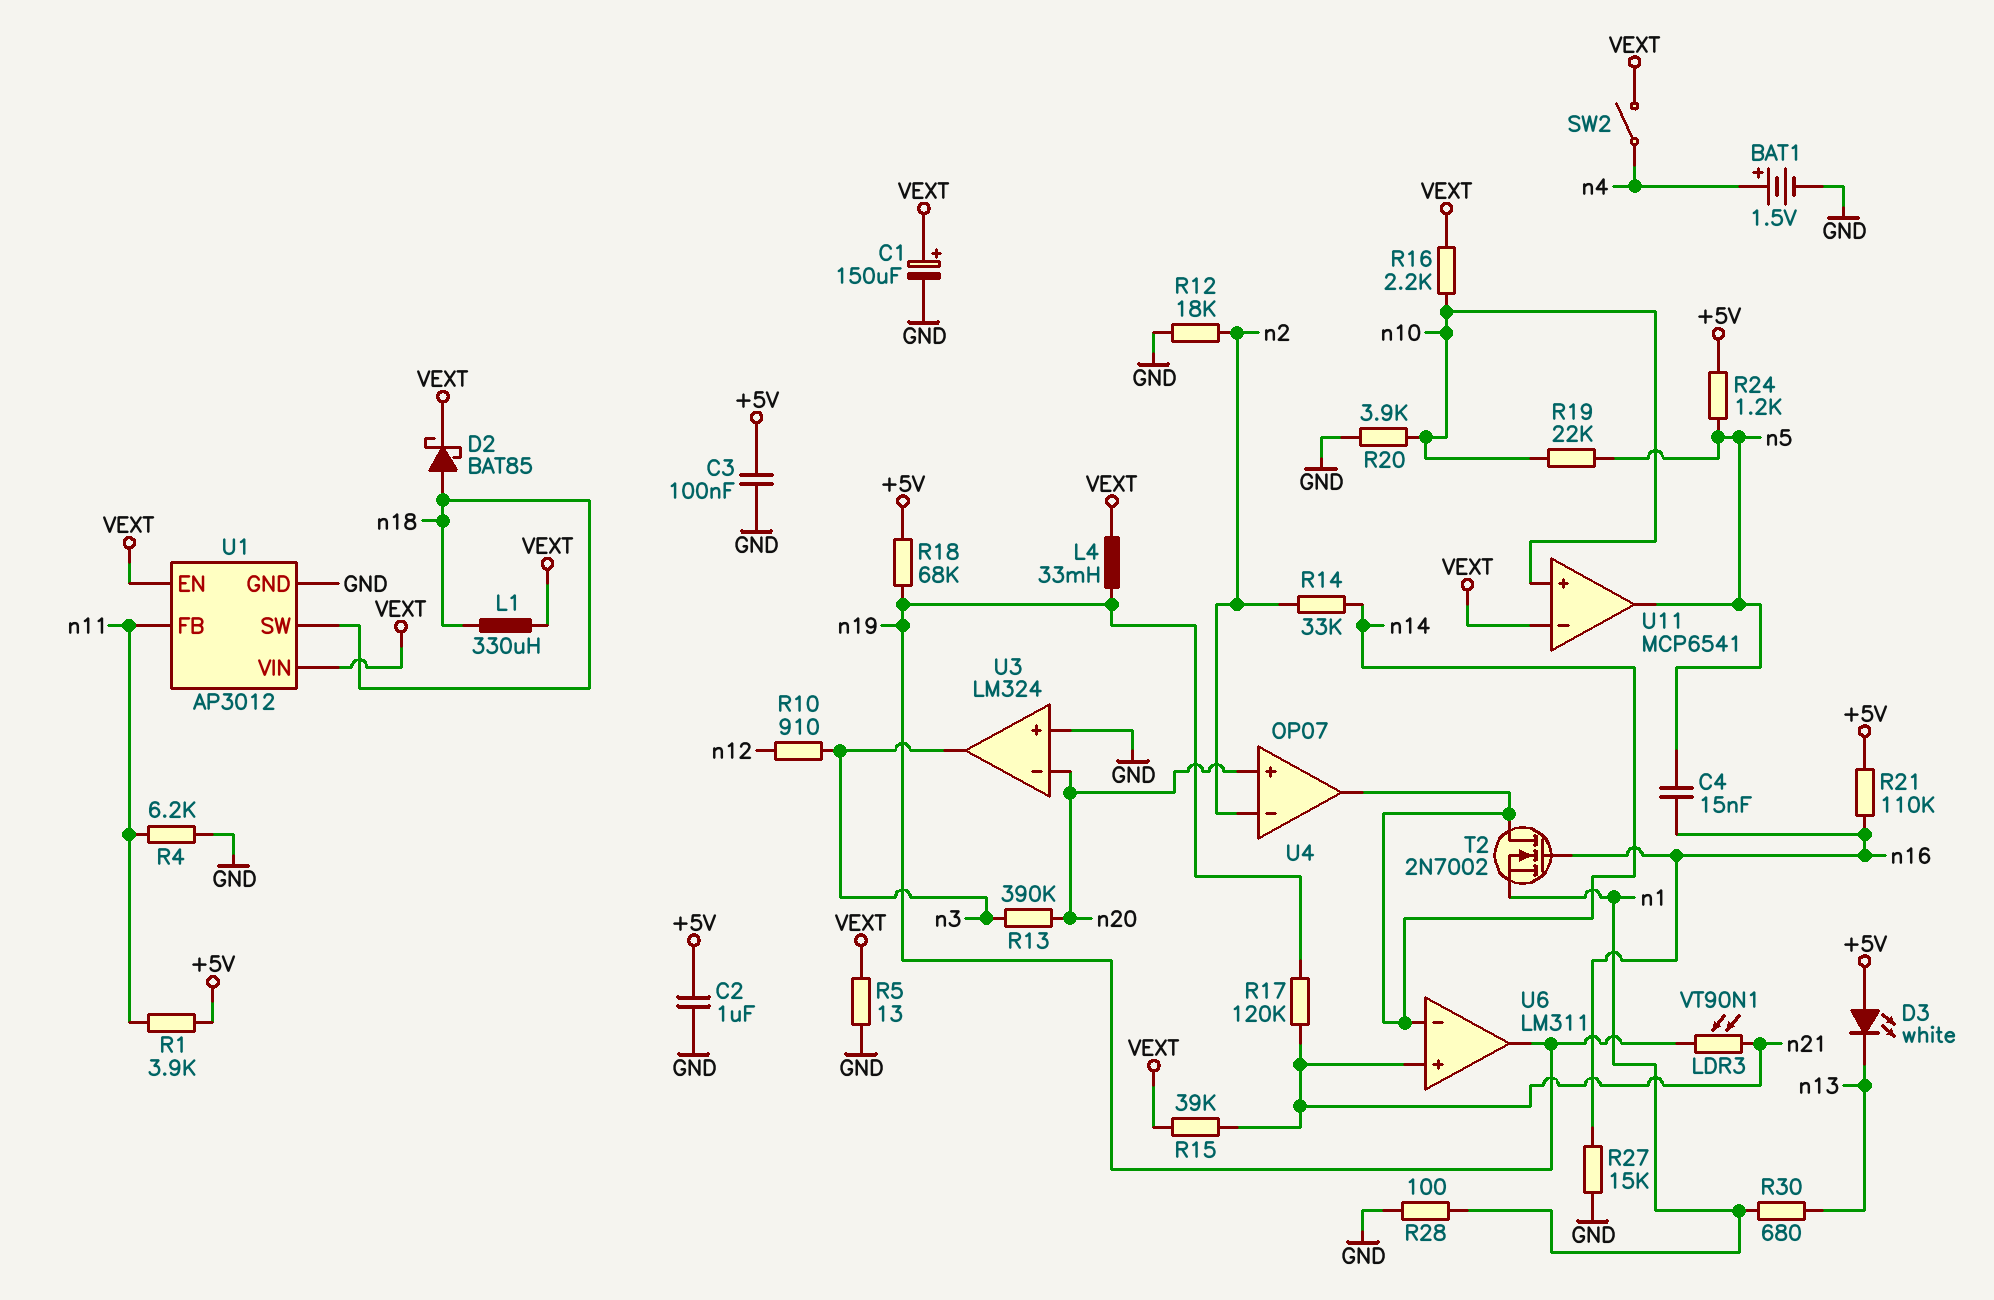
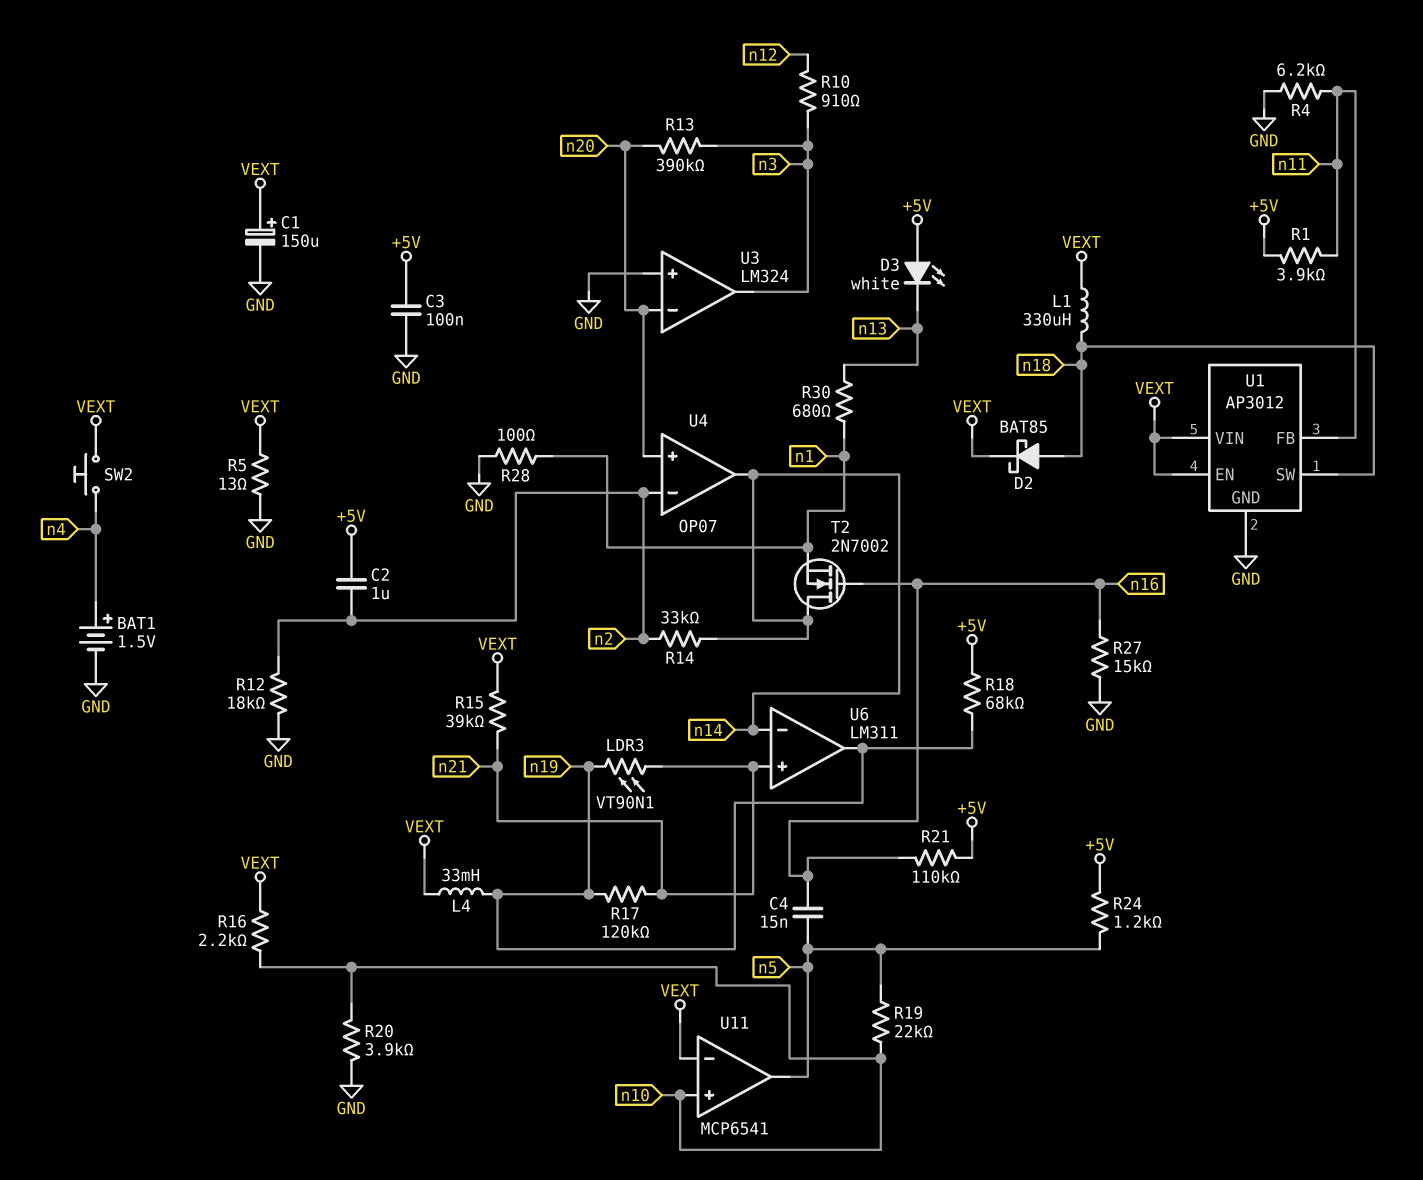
C2: 1uF (+5V, GND) -> 1uF (+5V, n2)
SW2: switch (VEXT, n4) -> button (VEXT, n4)

